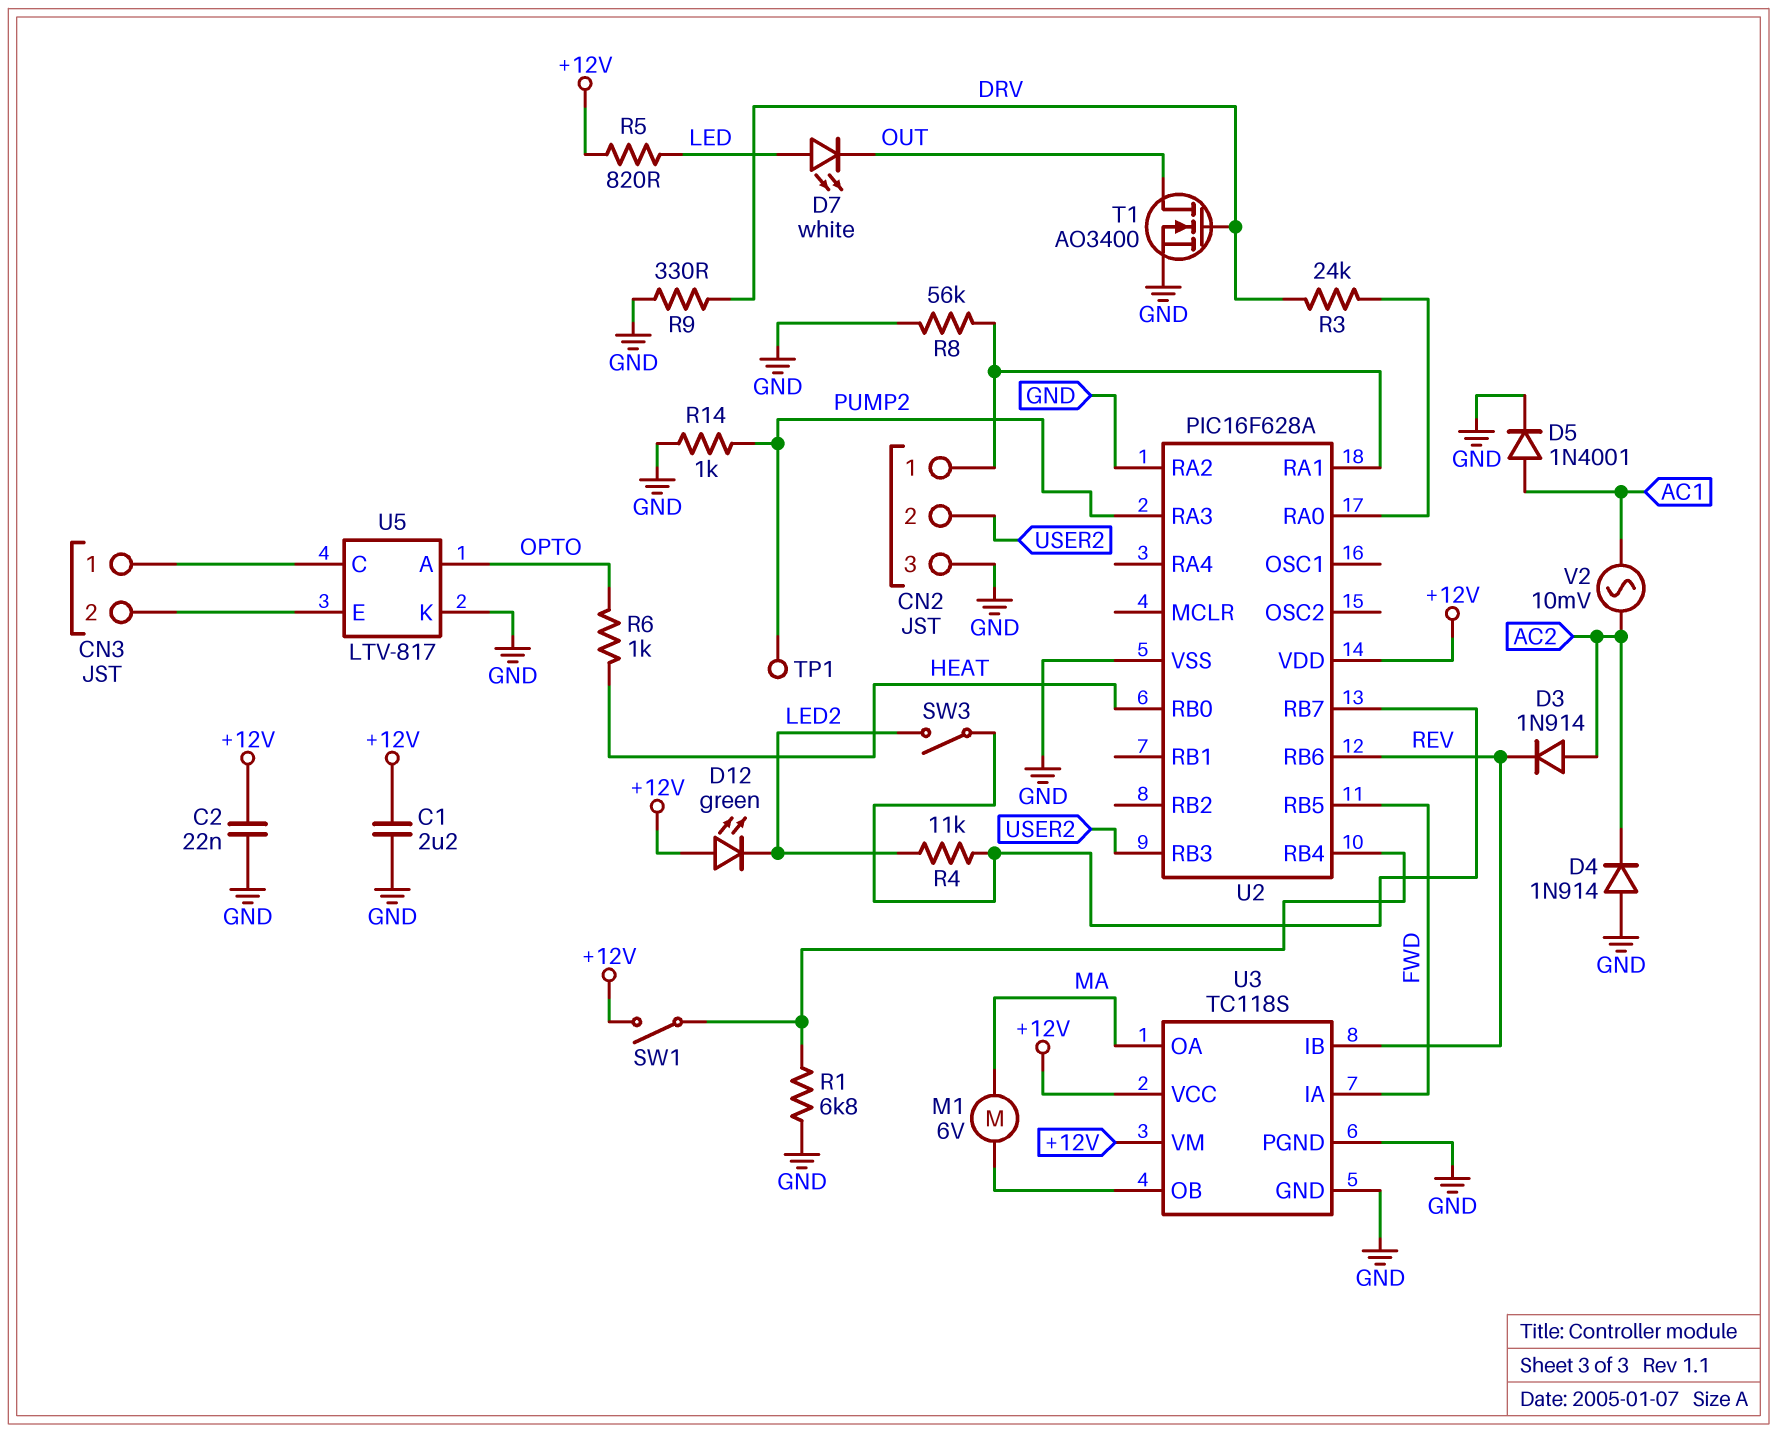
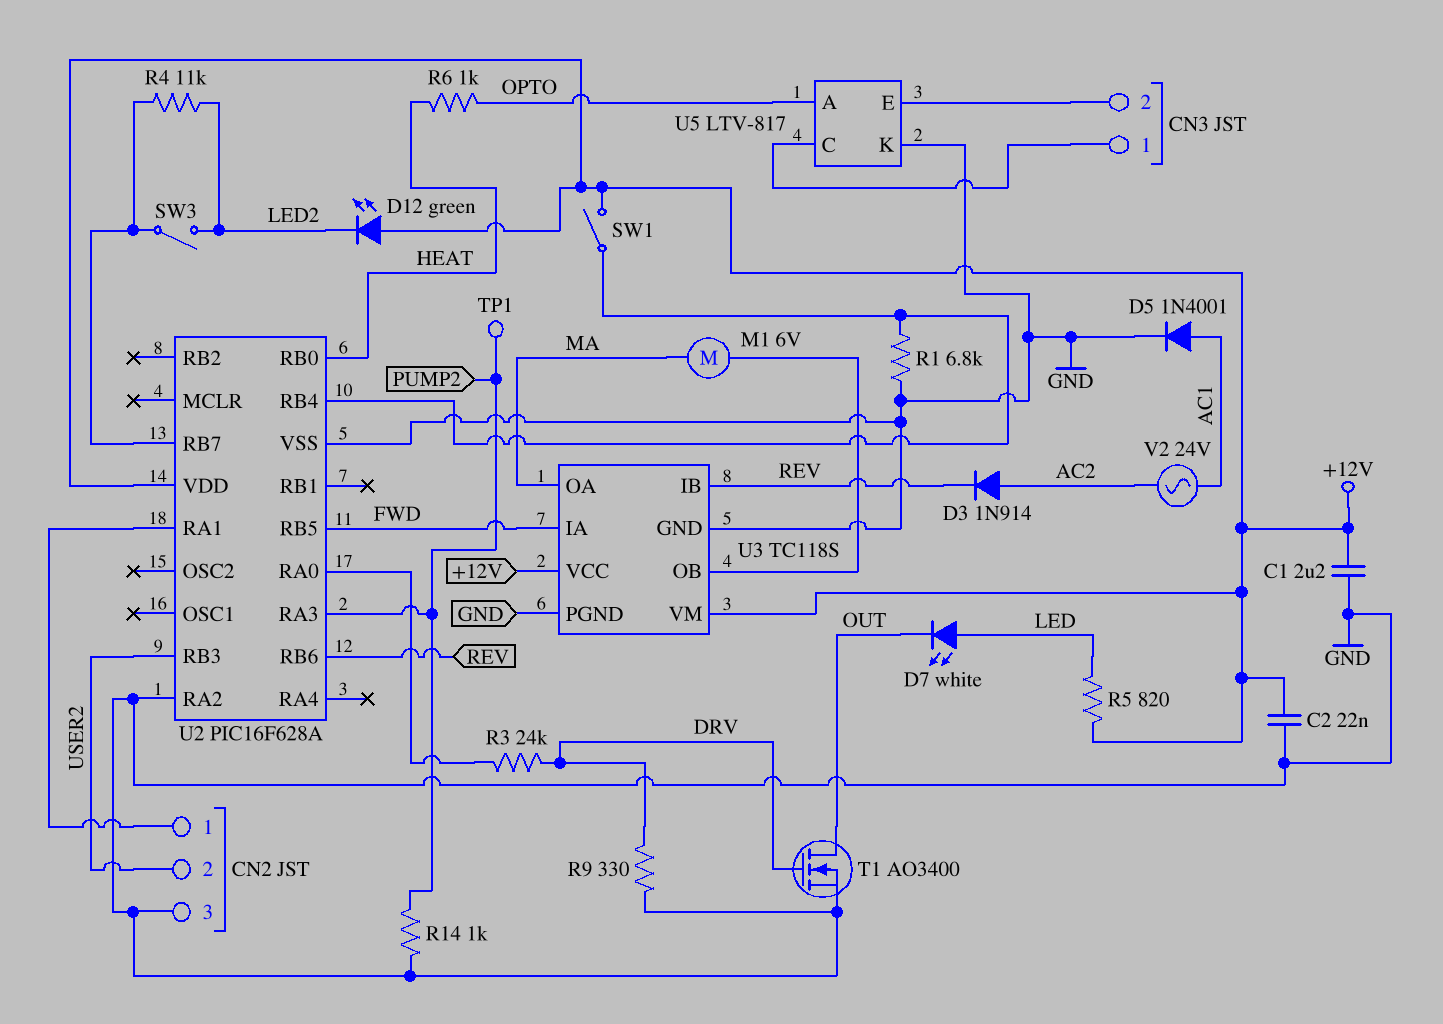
D4: diode 1N914 (A GND, K AC2) -> none
R8: 56k (CN2/1, GND) -> none
V2: AC 10mV (AC1, AC2) -> AC 24V (AC1, AC2)

